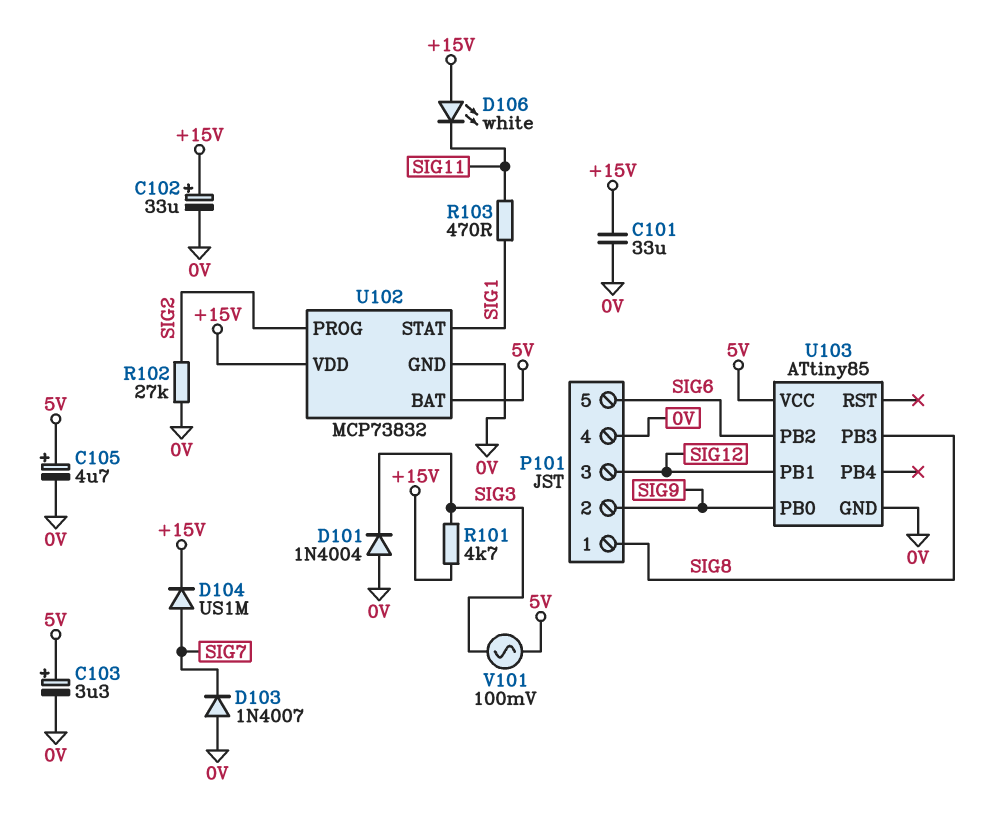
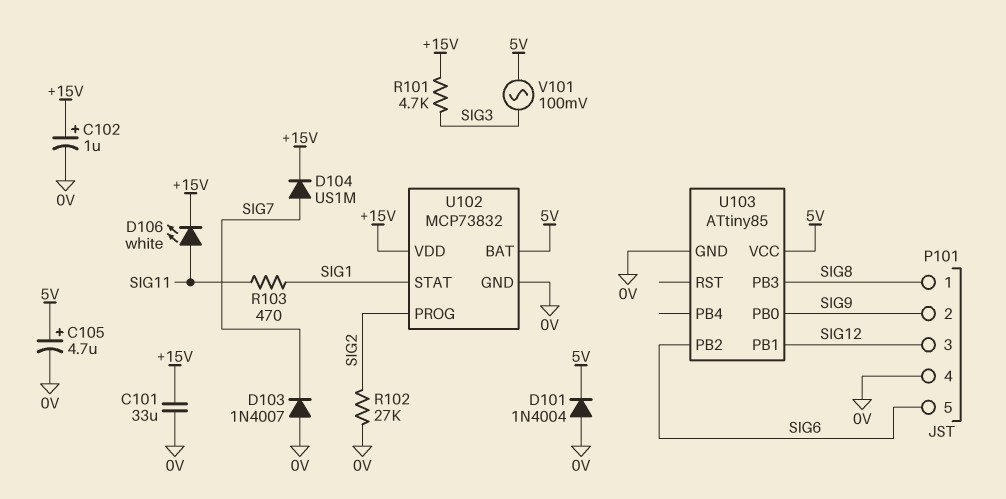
C102: 33uF (plus +15V, minus 0V) -> 1uF (plus +15V, minus 0V)
C103: 3.3uF (plus 5V, minus 0V) -> none
D101: diode 1N4004 (A 0V, K SIG3) -> diode 1N4004 (A 0V, K 5V)
D106: LED white (A +15V, K SIG11) -> LED white (A SIG11, K +15V)

